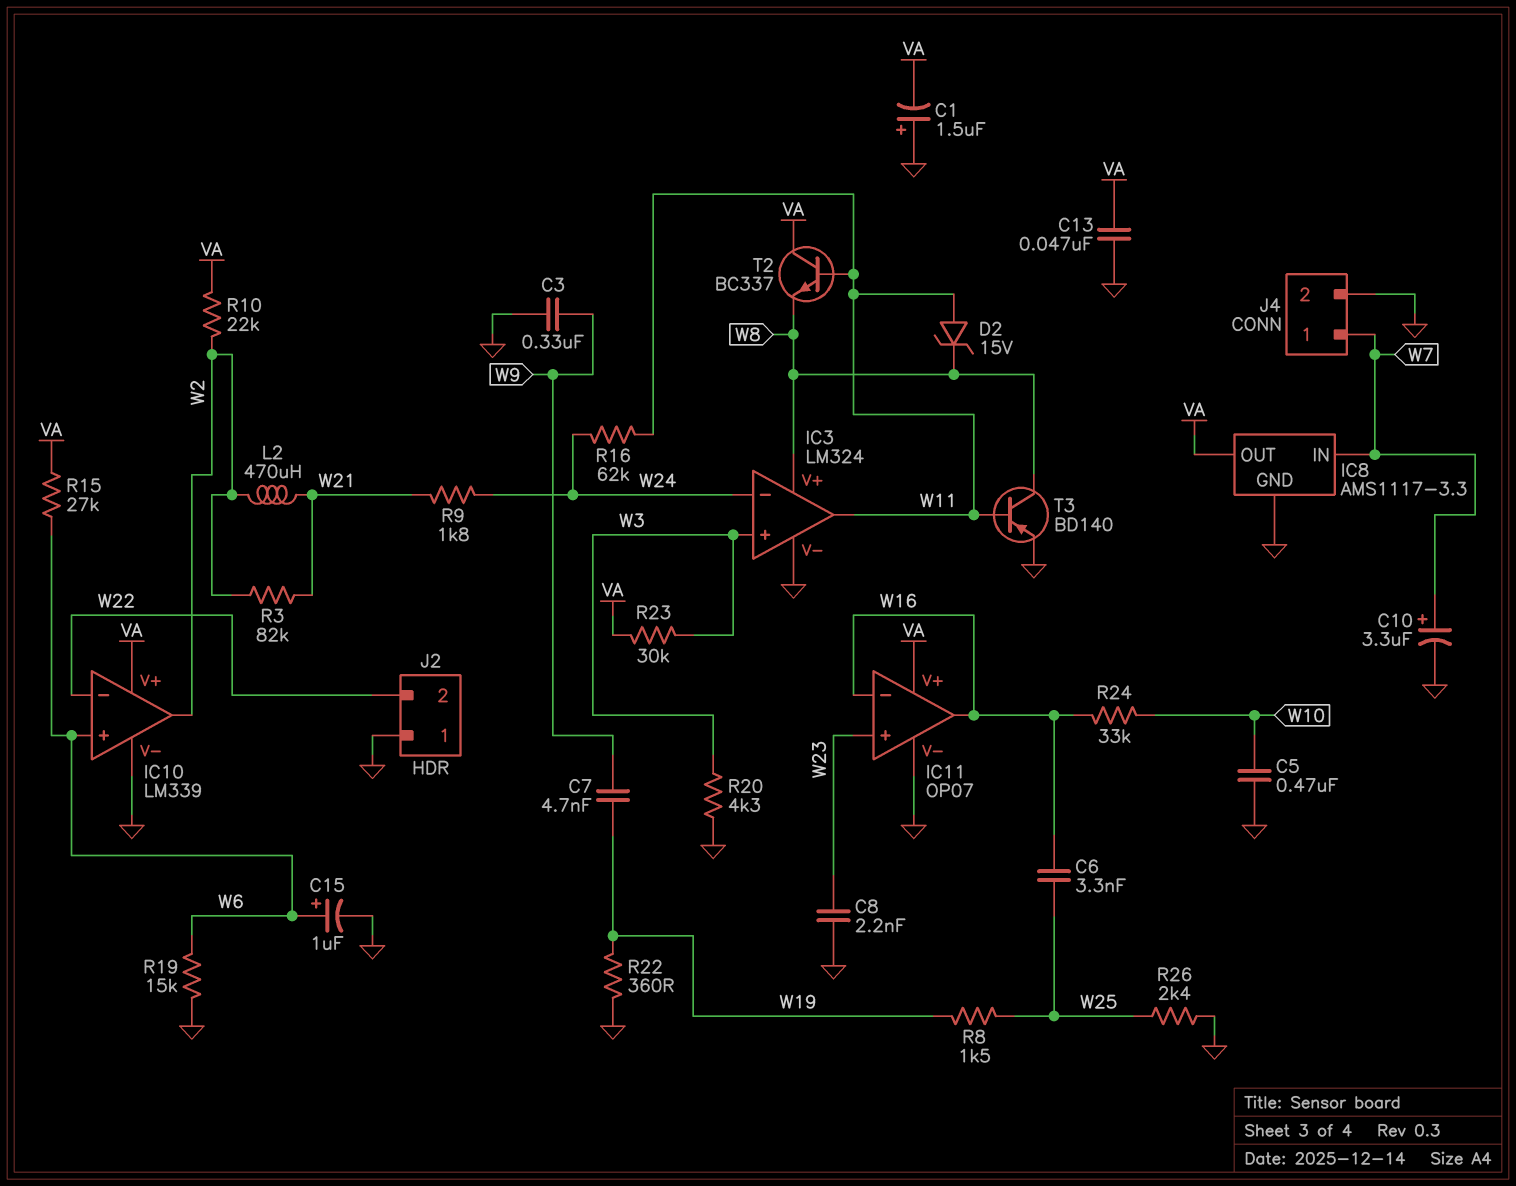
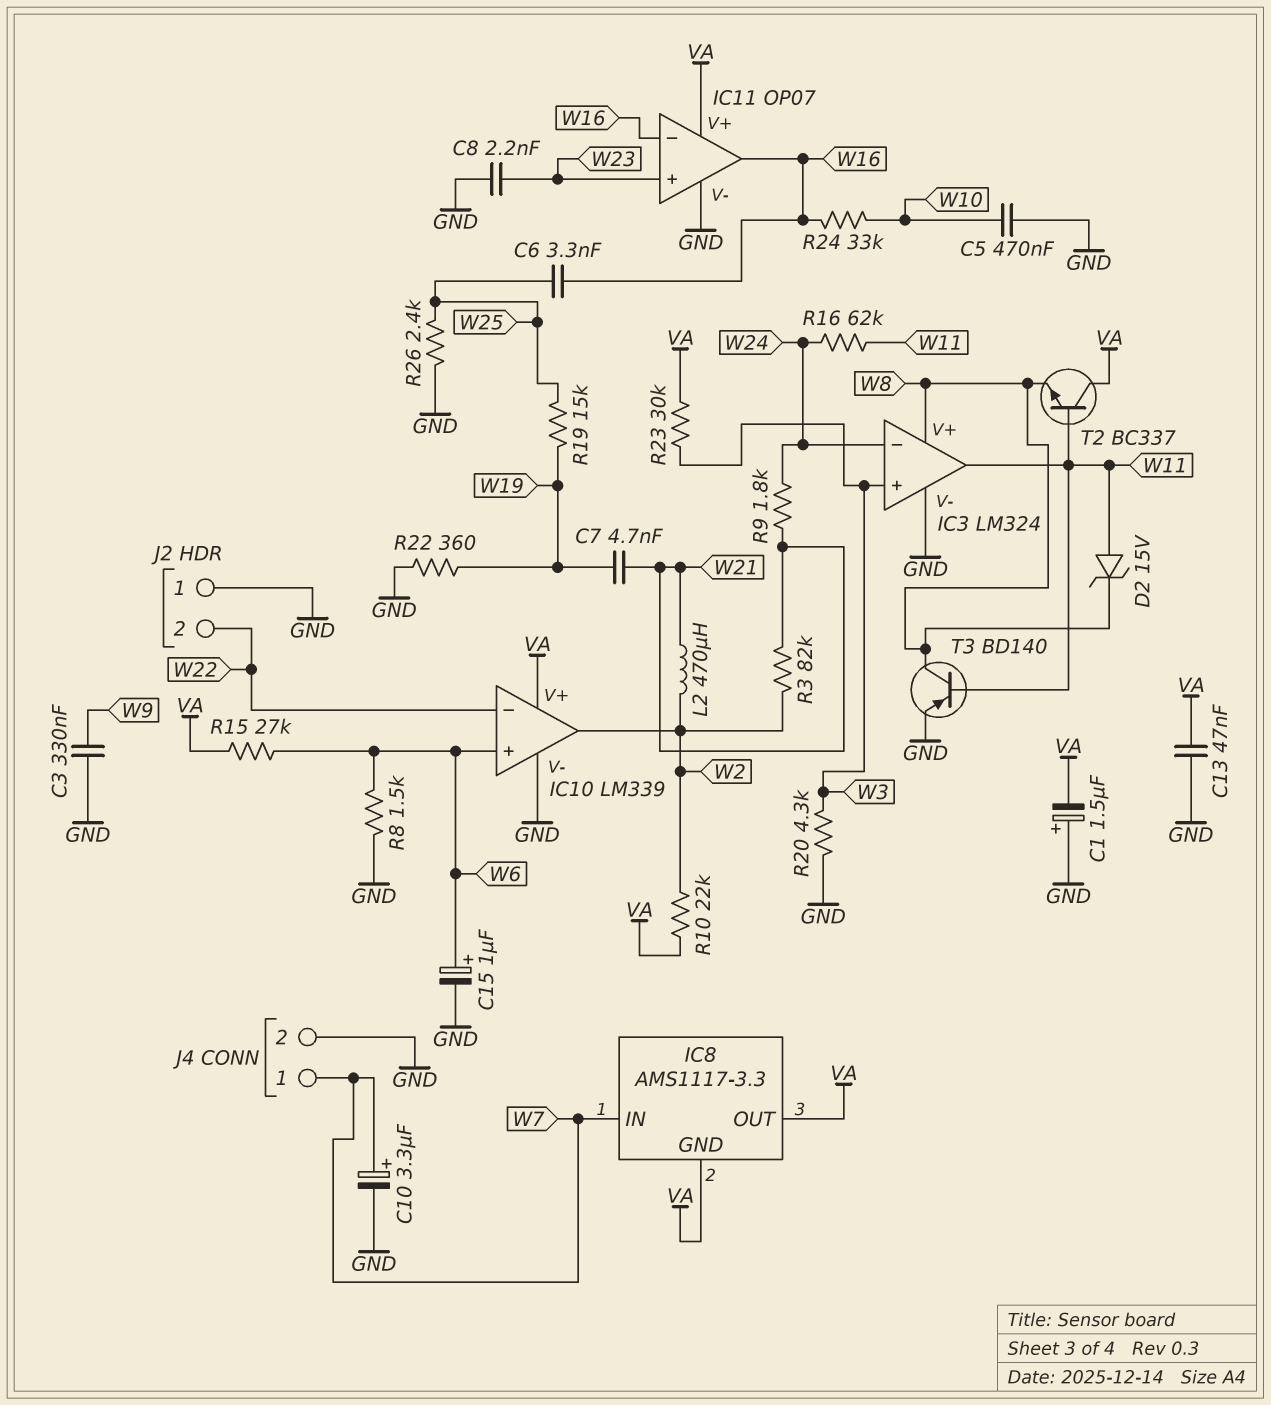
C7: 4.7nF (W9, W19) -> 4.7nF (W19, W21)
IC8 pin GND: GND -> VA
R8: 1.5k (W19, W25) -> 1.5k (GND, W6)
R19: 15k (GND, W6) -> 15k (W19, W25)

